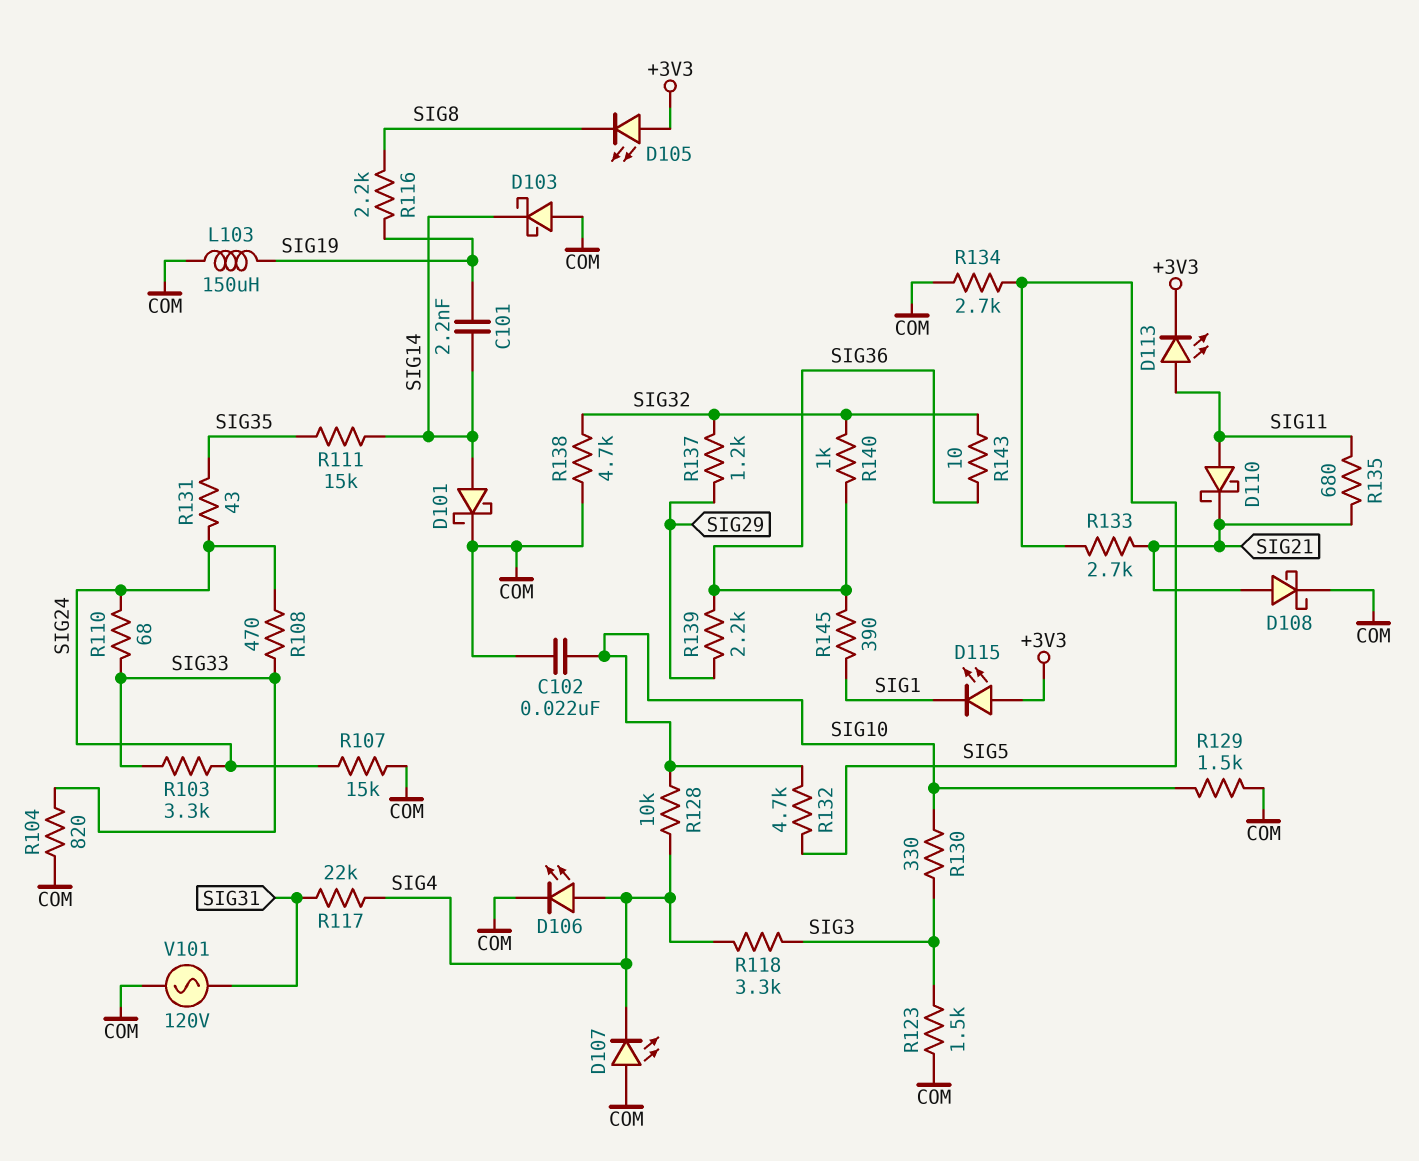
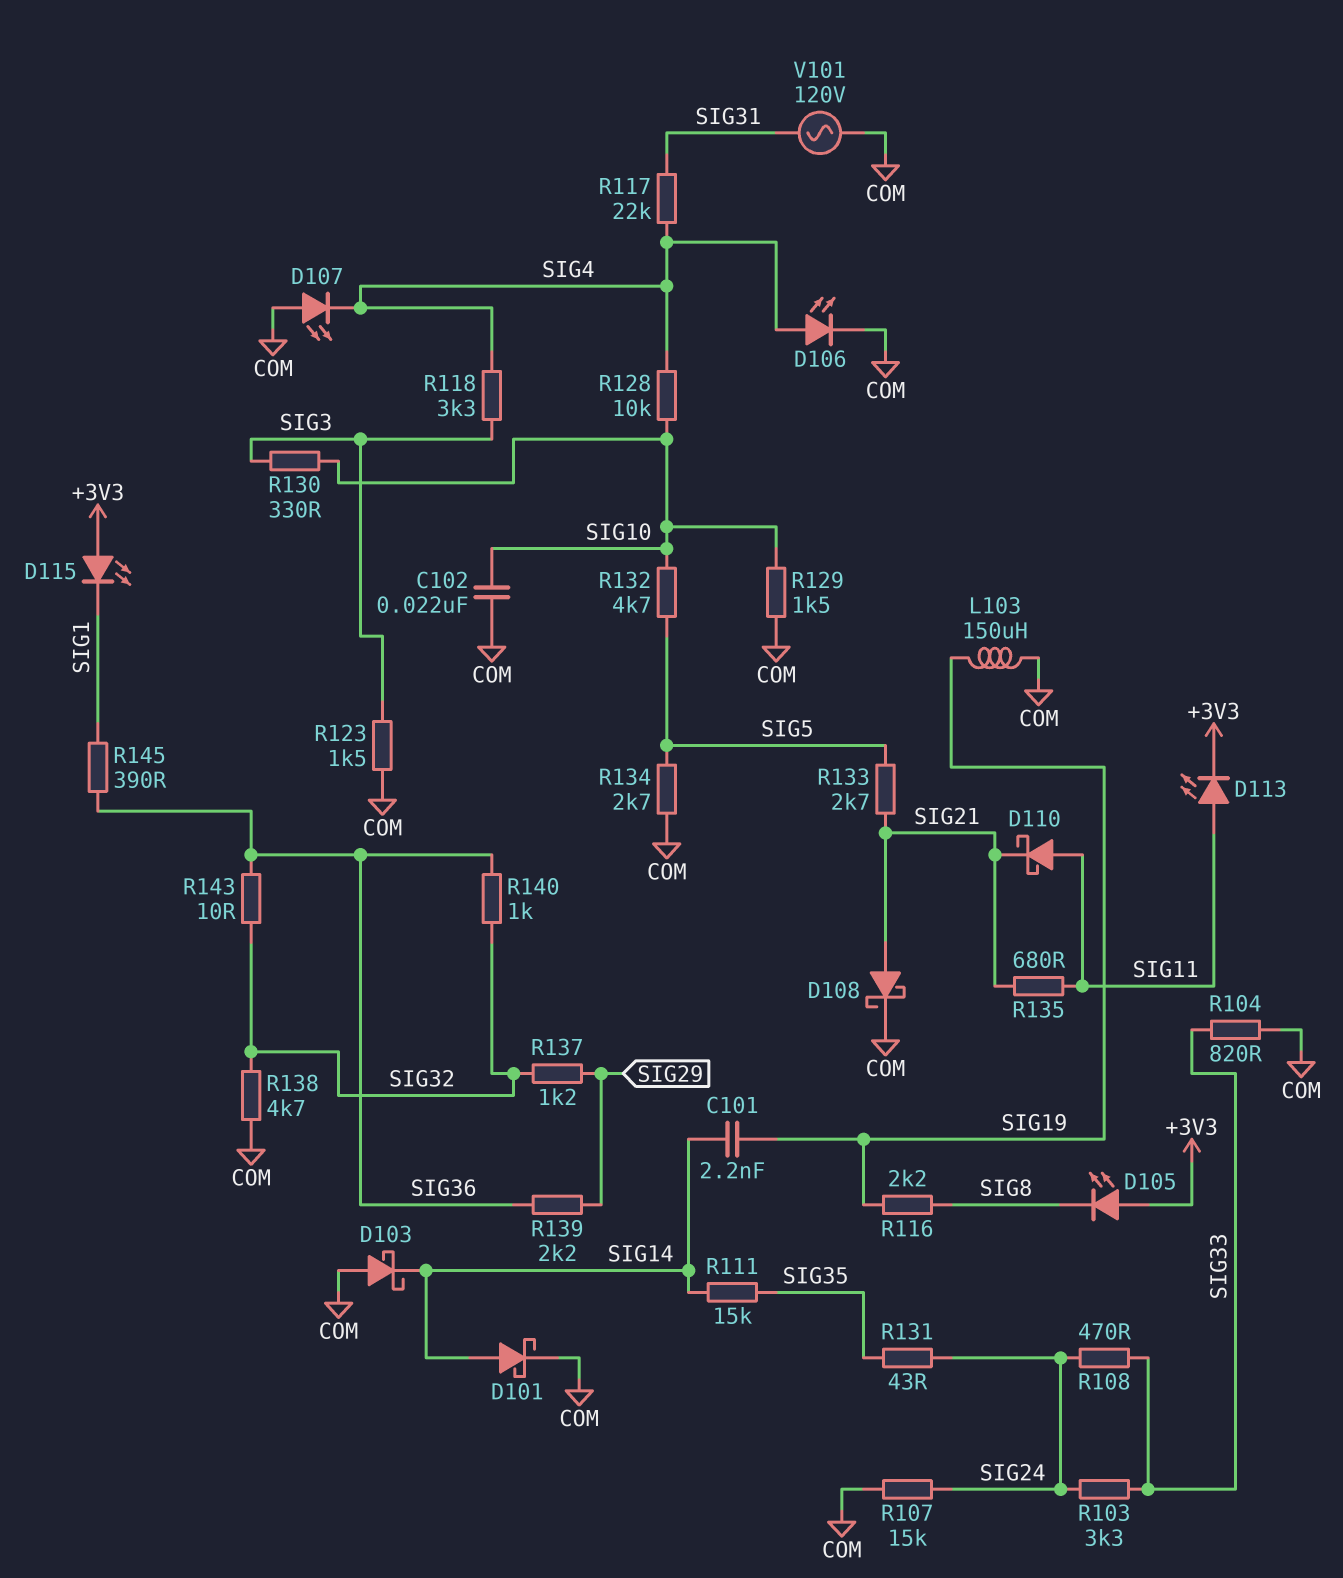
R110: 68 (SIG24, SIG33) -> none

